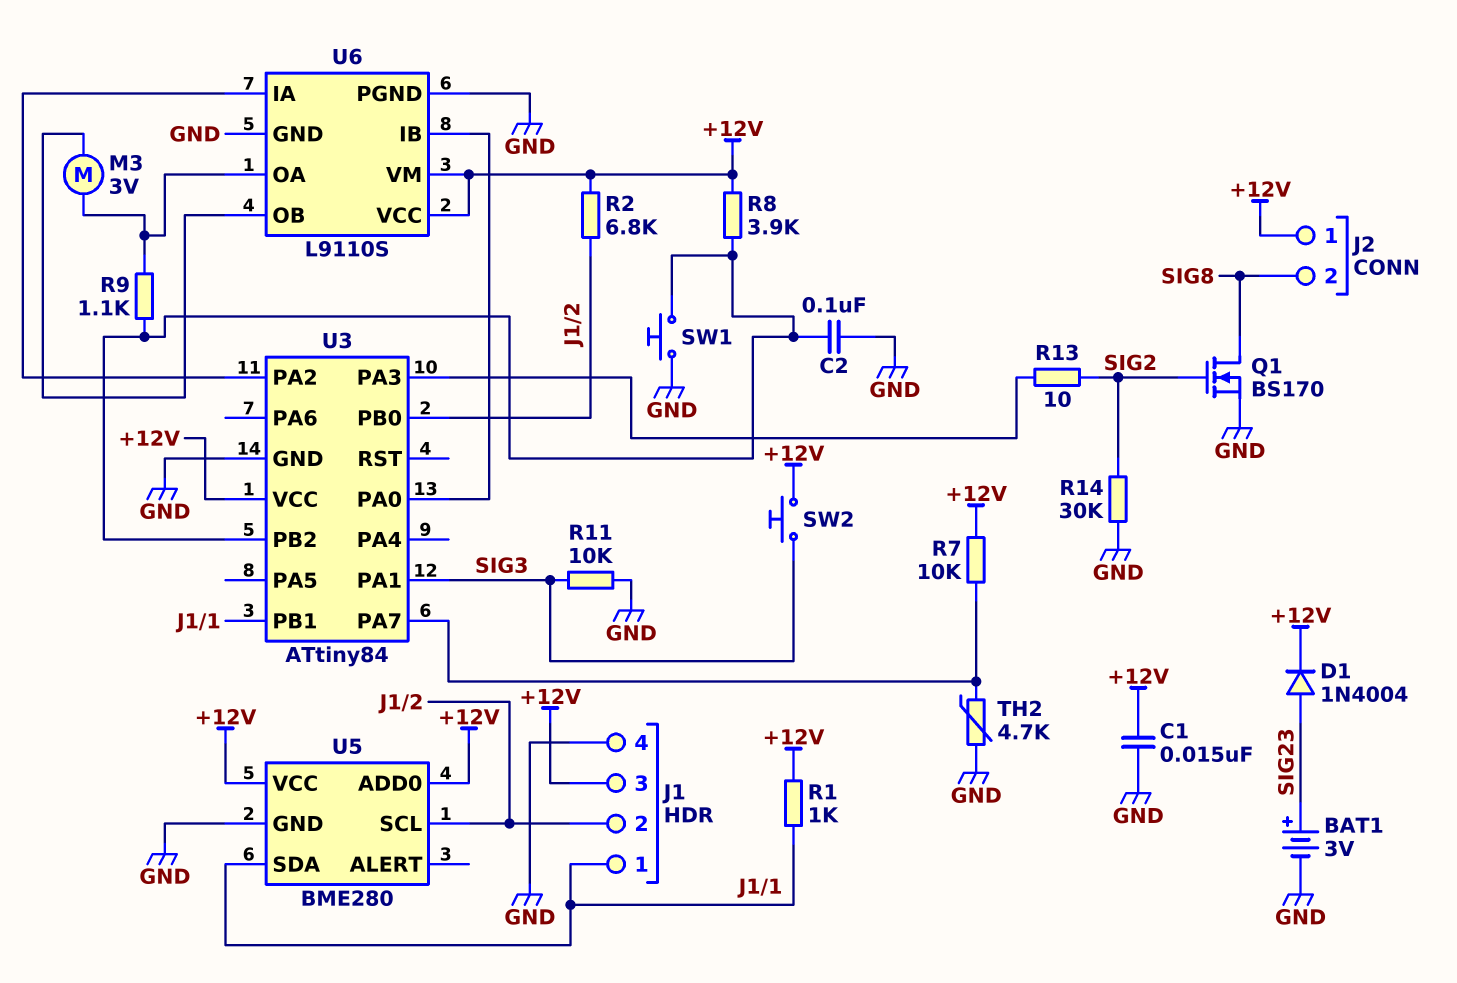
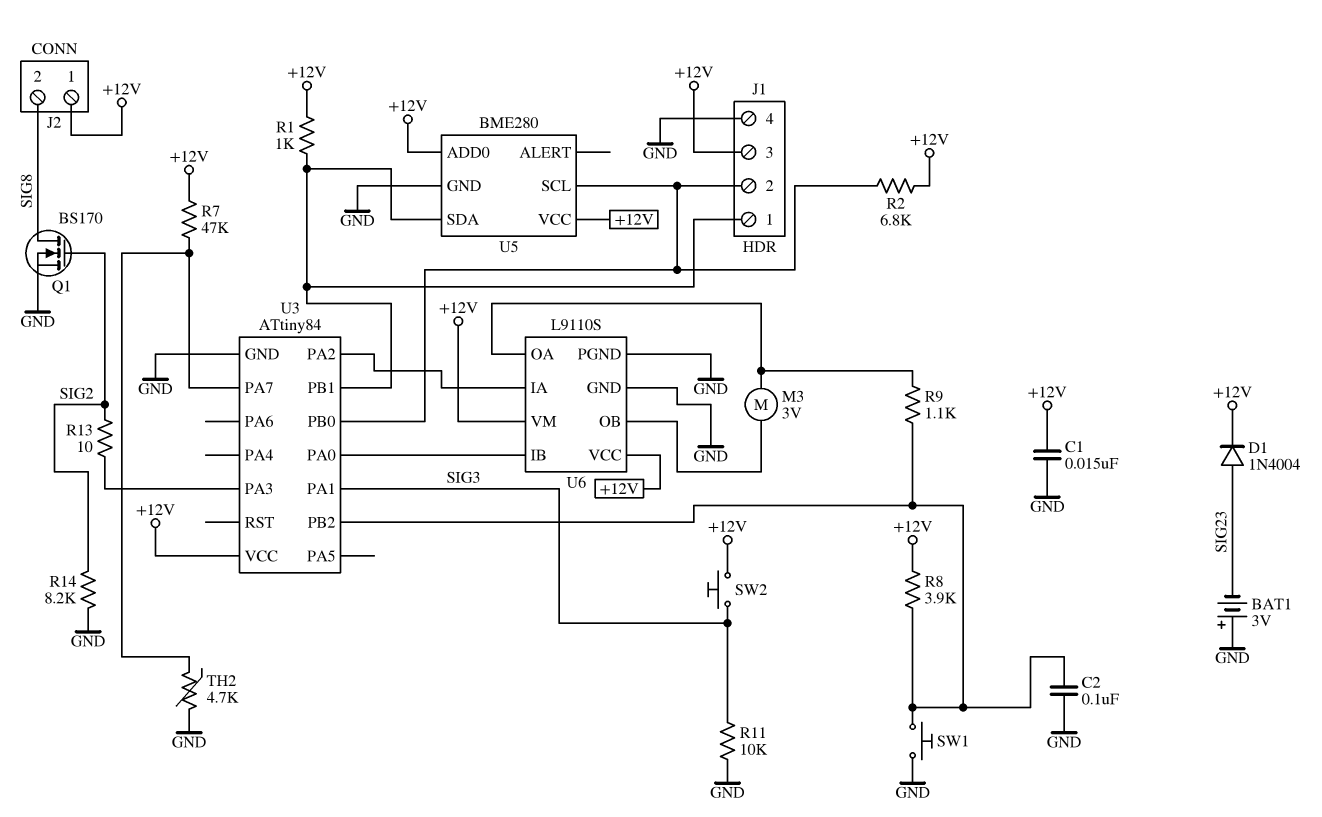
BAT1: 3V (plus SIG23, minus GND) -> 3V (plus GND, minus SIG23)
R7: 10k (+12V, U3/PA7) -> 47k (+12V, U3/PA7)
R14: 30k (GND, SIG2) -> 8.2k (GND, SIG2)

